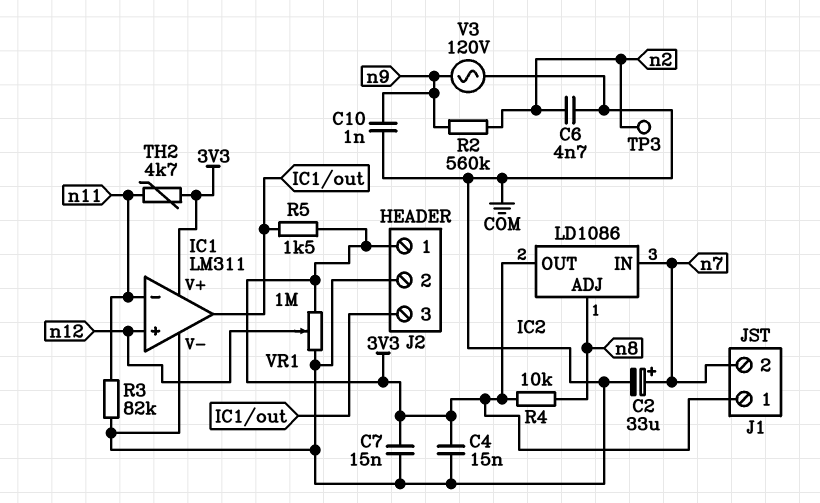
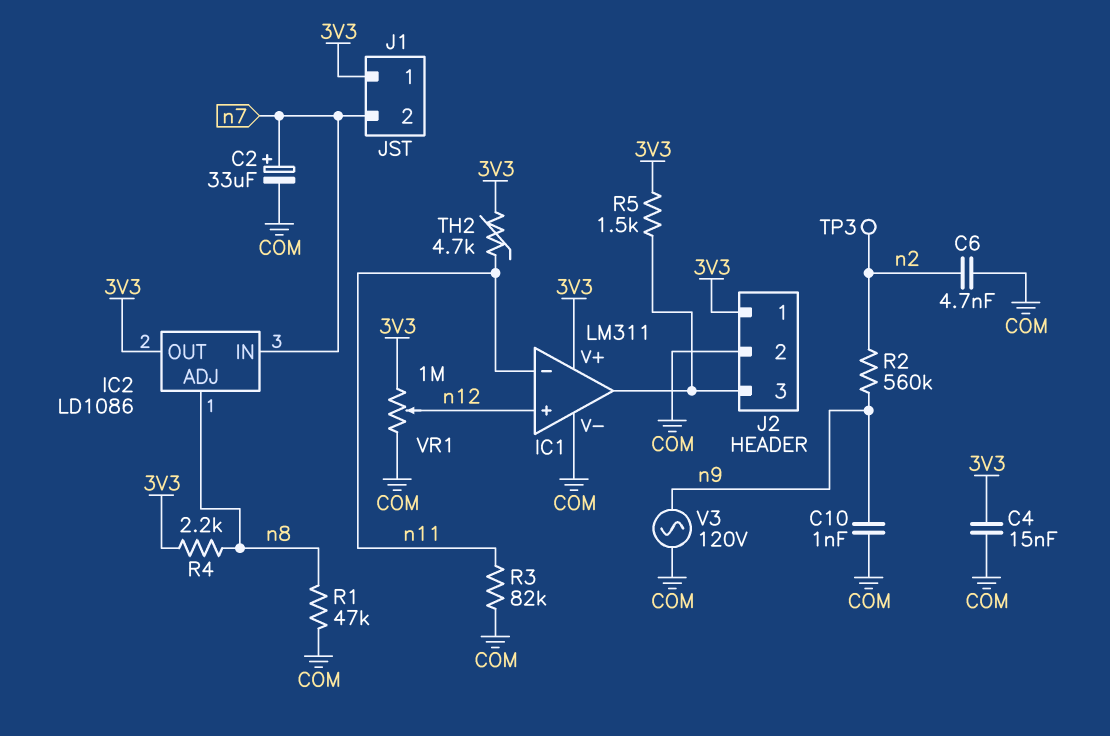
C7: 15nF (3V3, COM) -> none
R1: none -> 47k (COM, n8)
R4: 10k (3V3, n8) -> 2.2k (3V3, n8)

